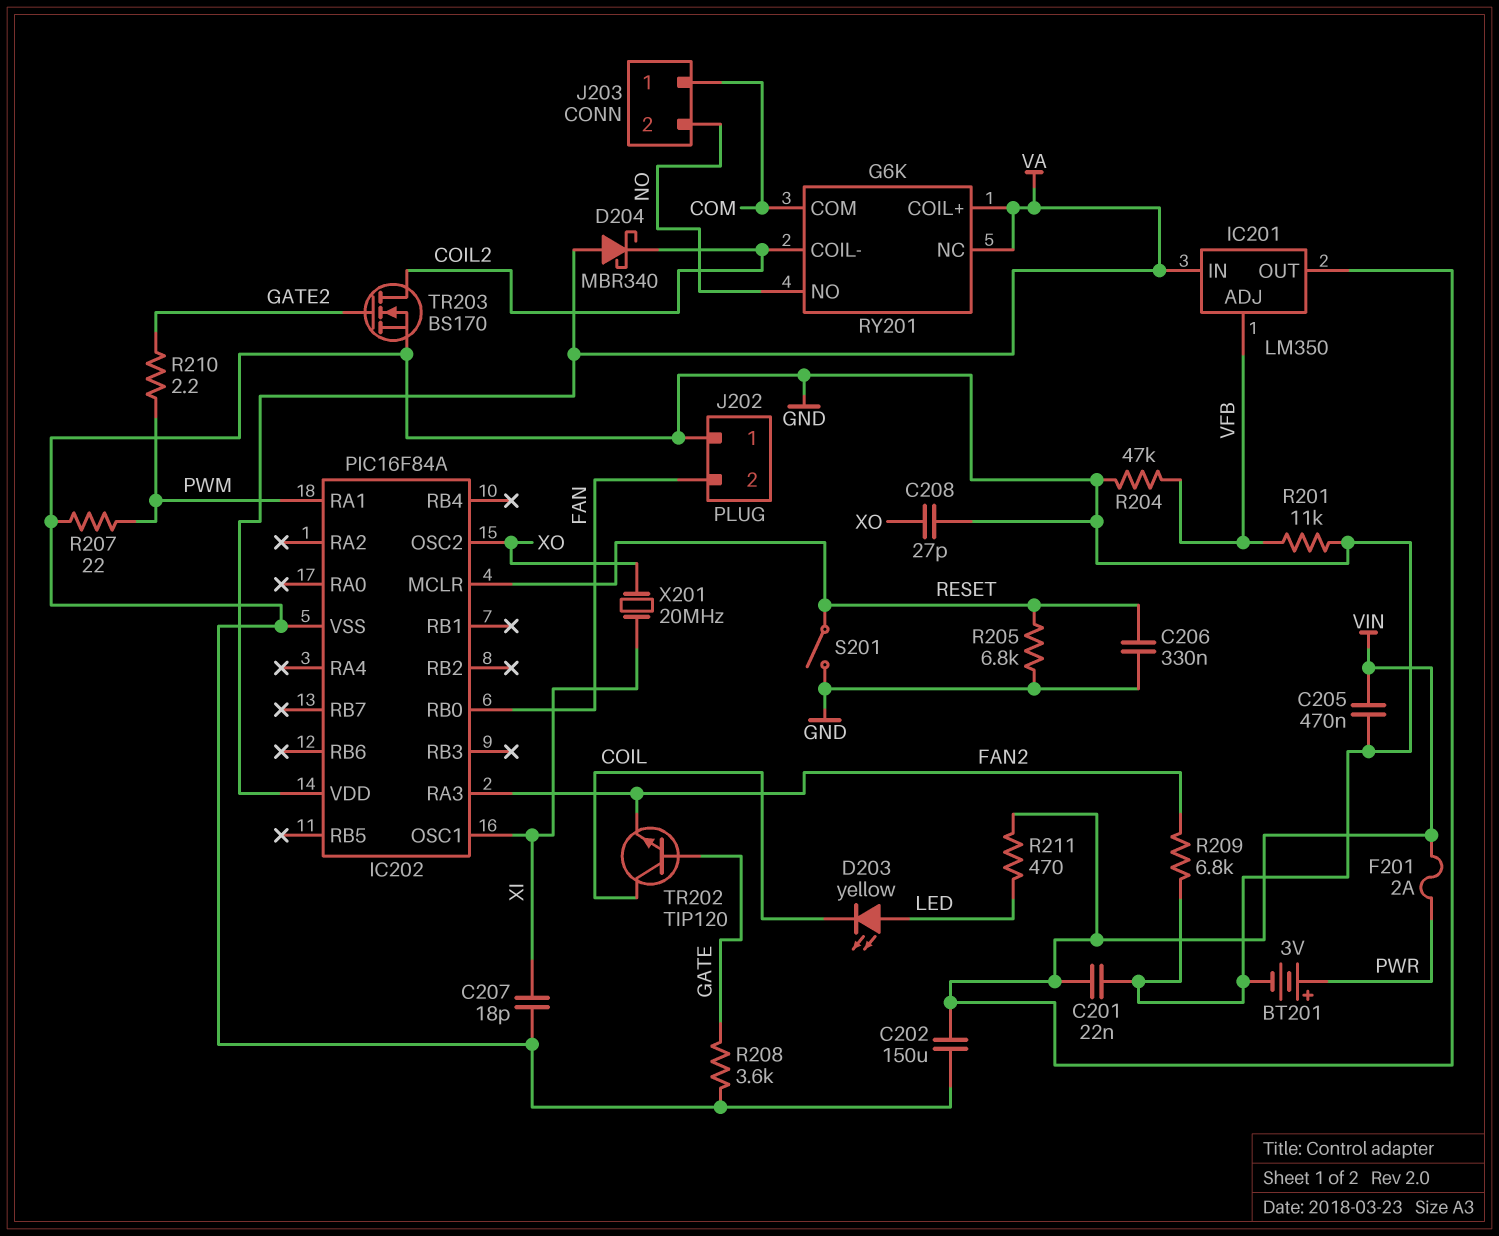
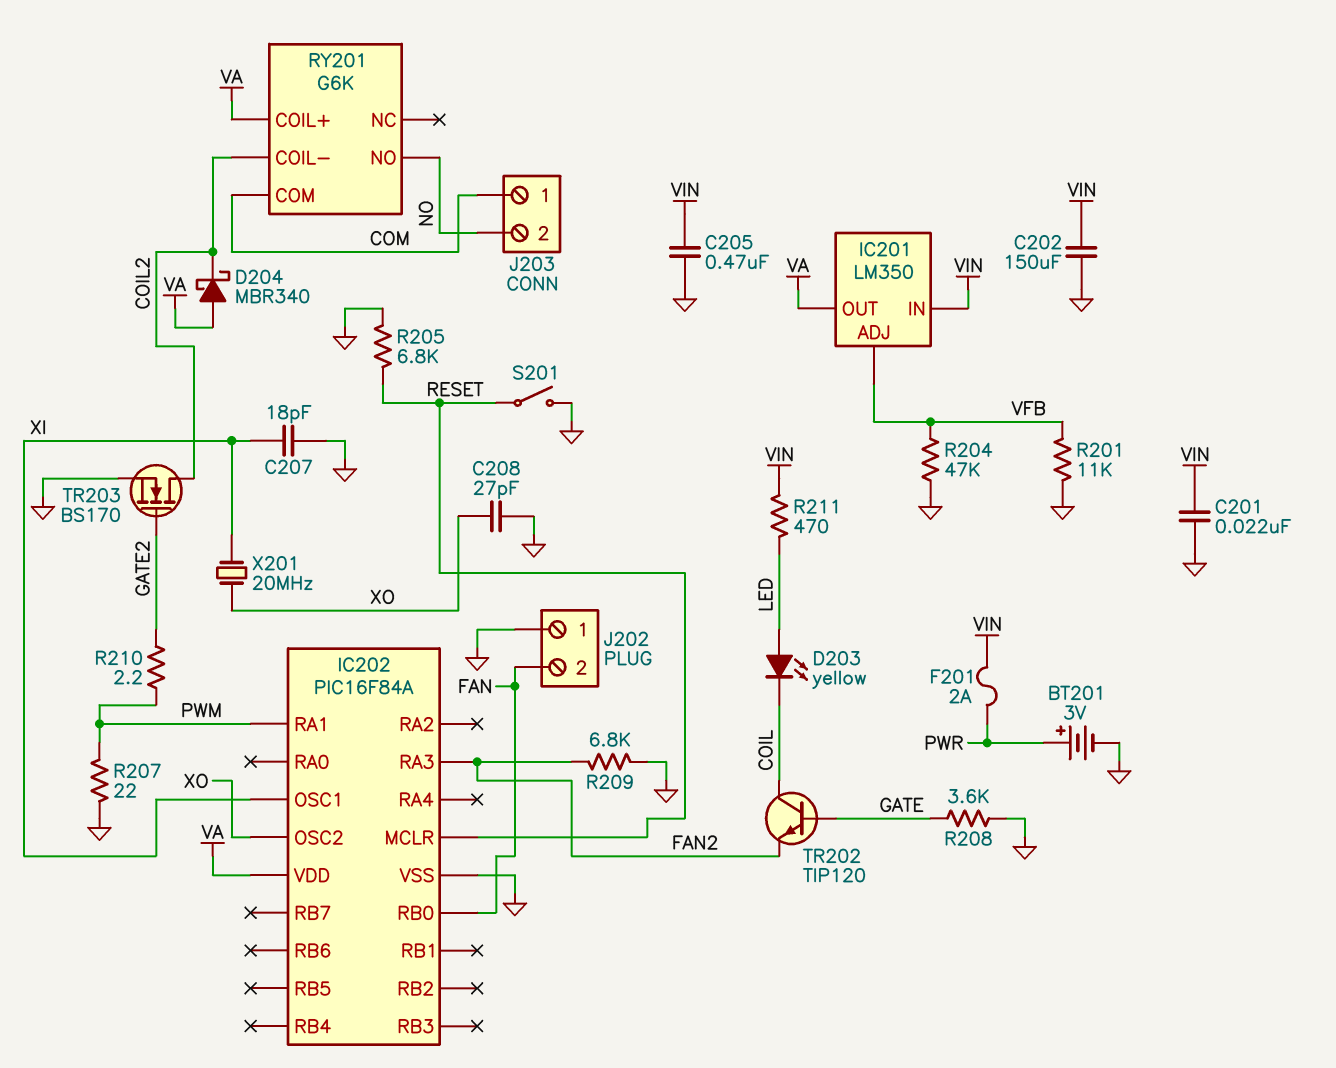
C206: 330nF (GND, RESET) -> none
IC201 pin IN: VA -> VIN
IC201 pin OUT: VIN -> VA
RY201 pin NC: VA -> none

